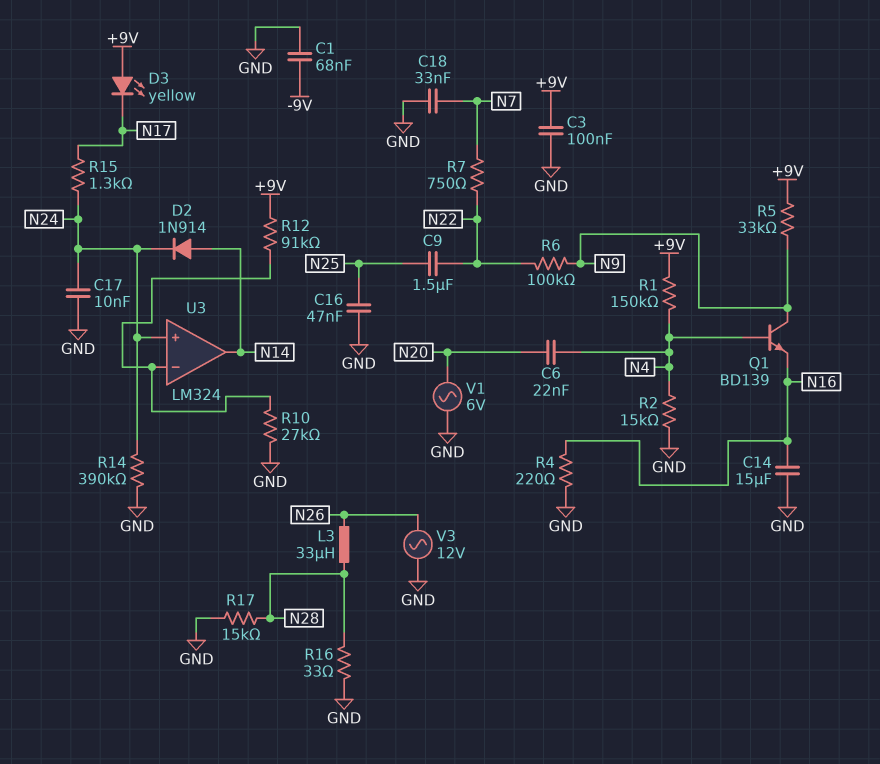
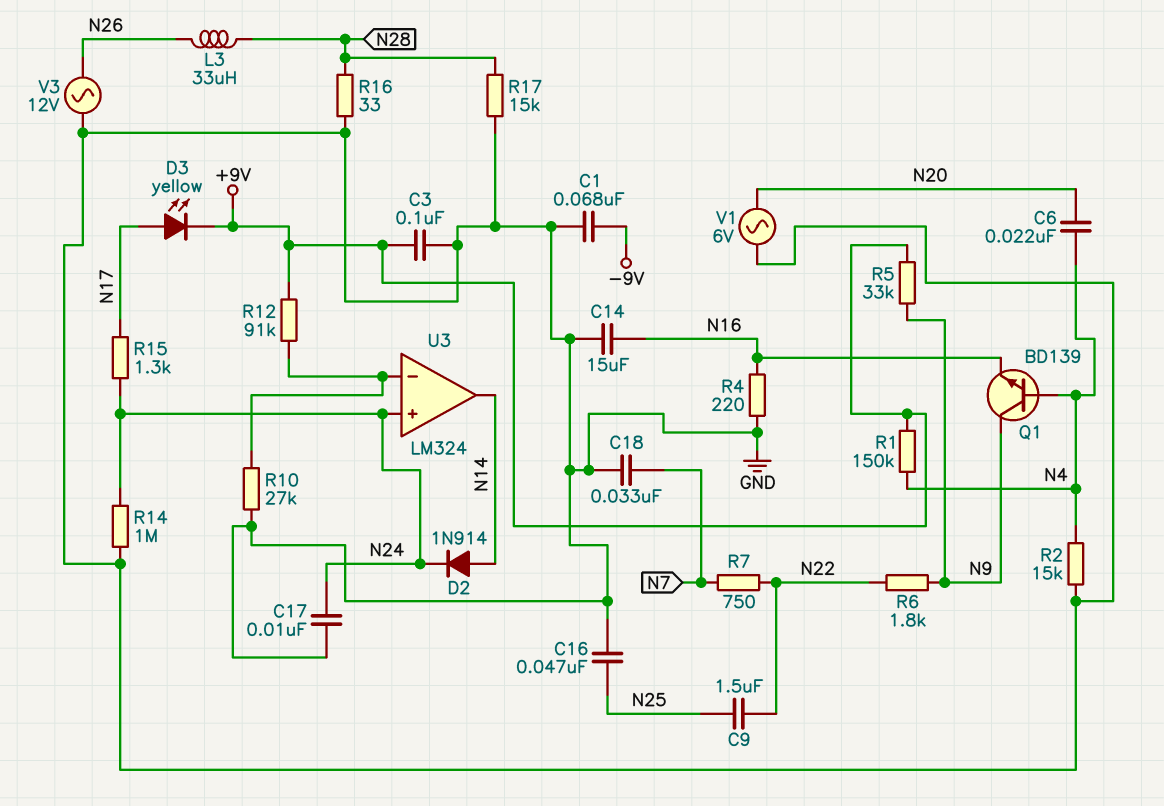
D3: LED yellow (A +9V, K N17) -> LED yellow (A N17, K +9V)
R6: 100k (N9, N22) -> 1.8k (N9, N22)
R14: 390k (GND, N24) -> 1M (GND, N24)

